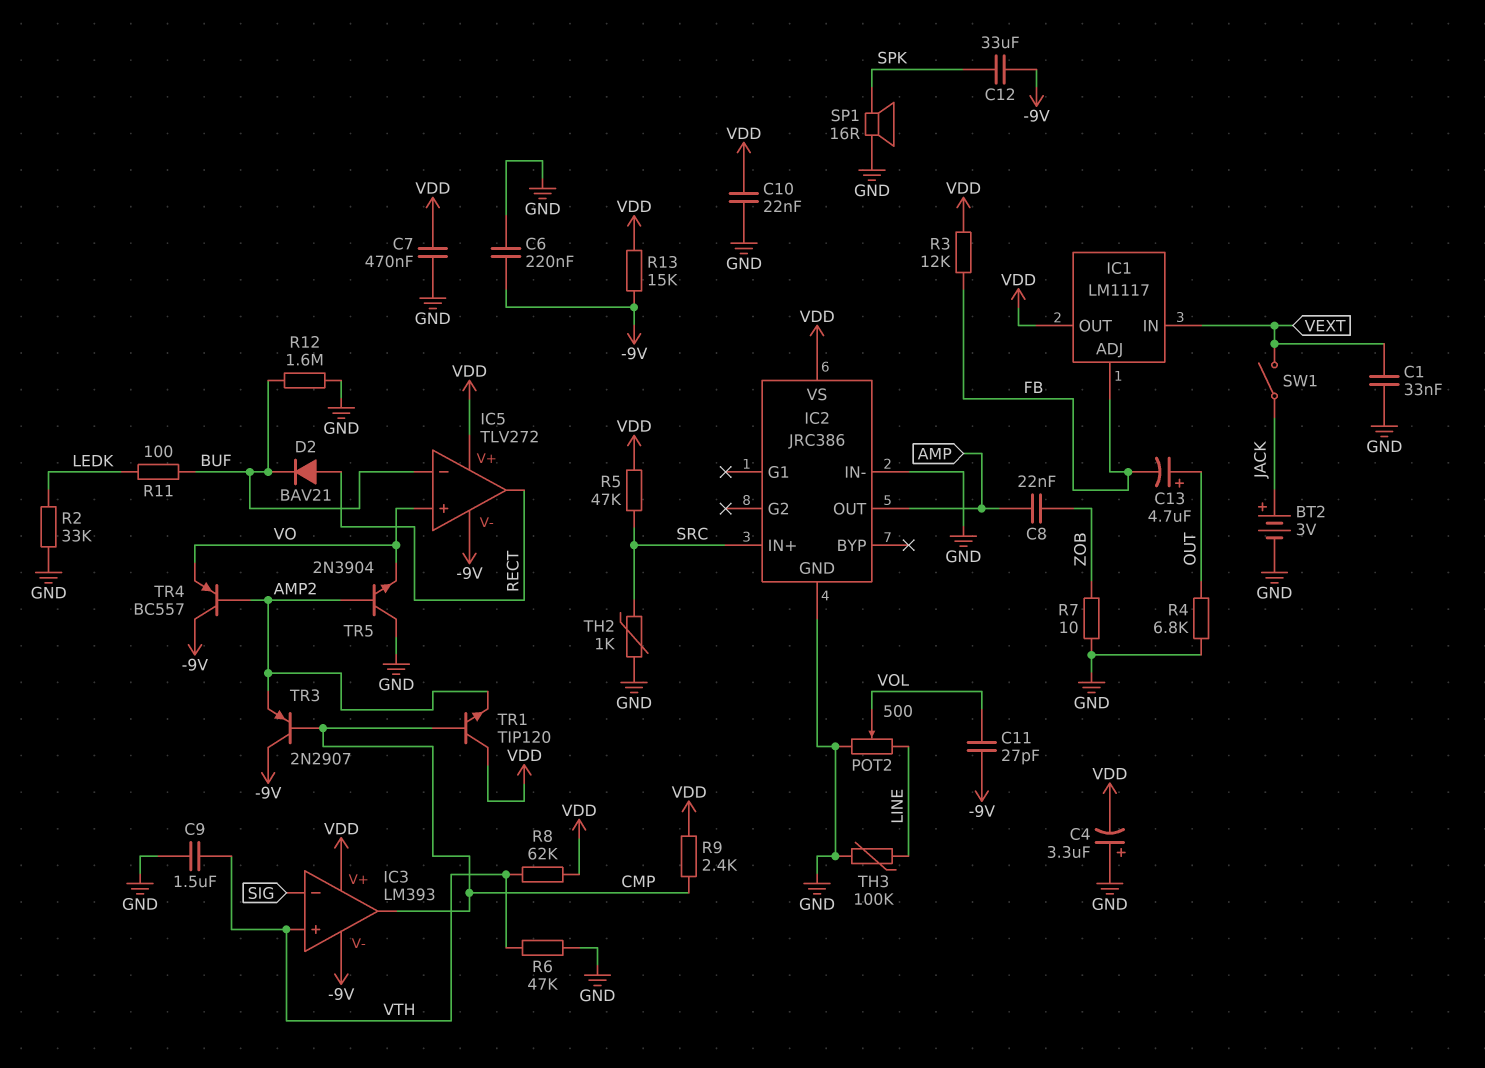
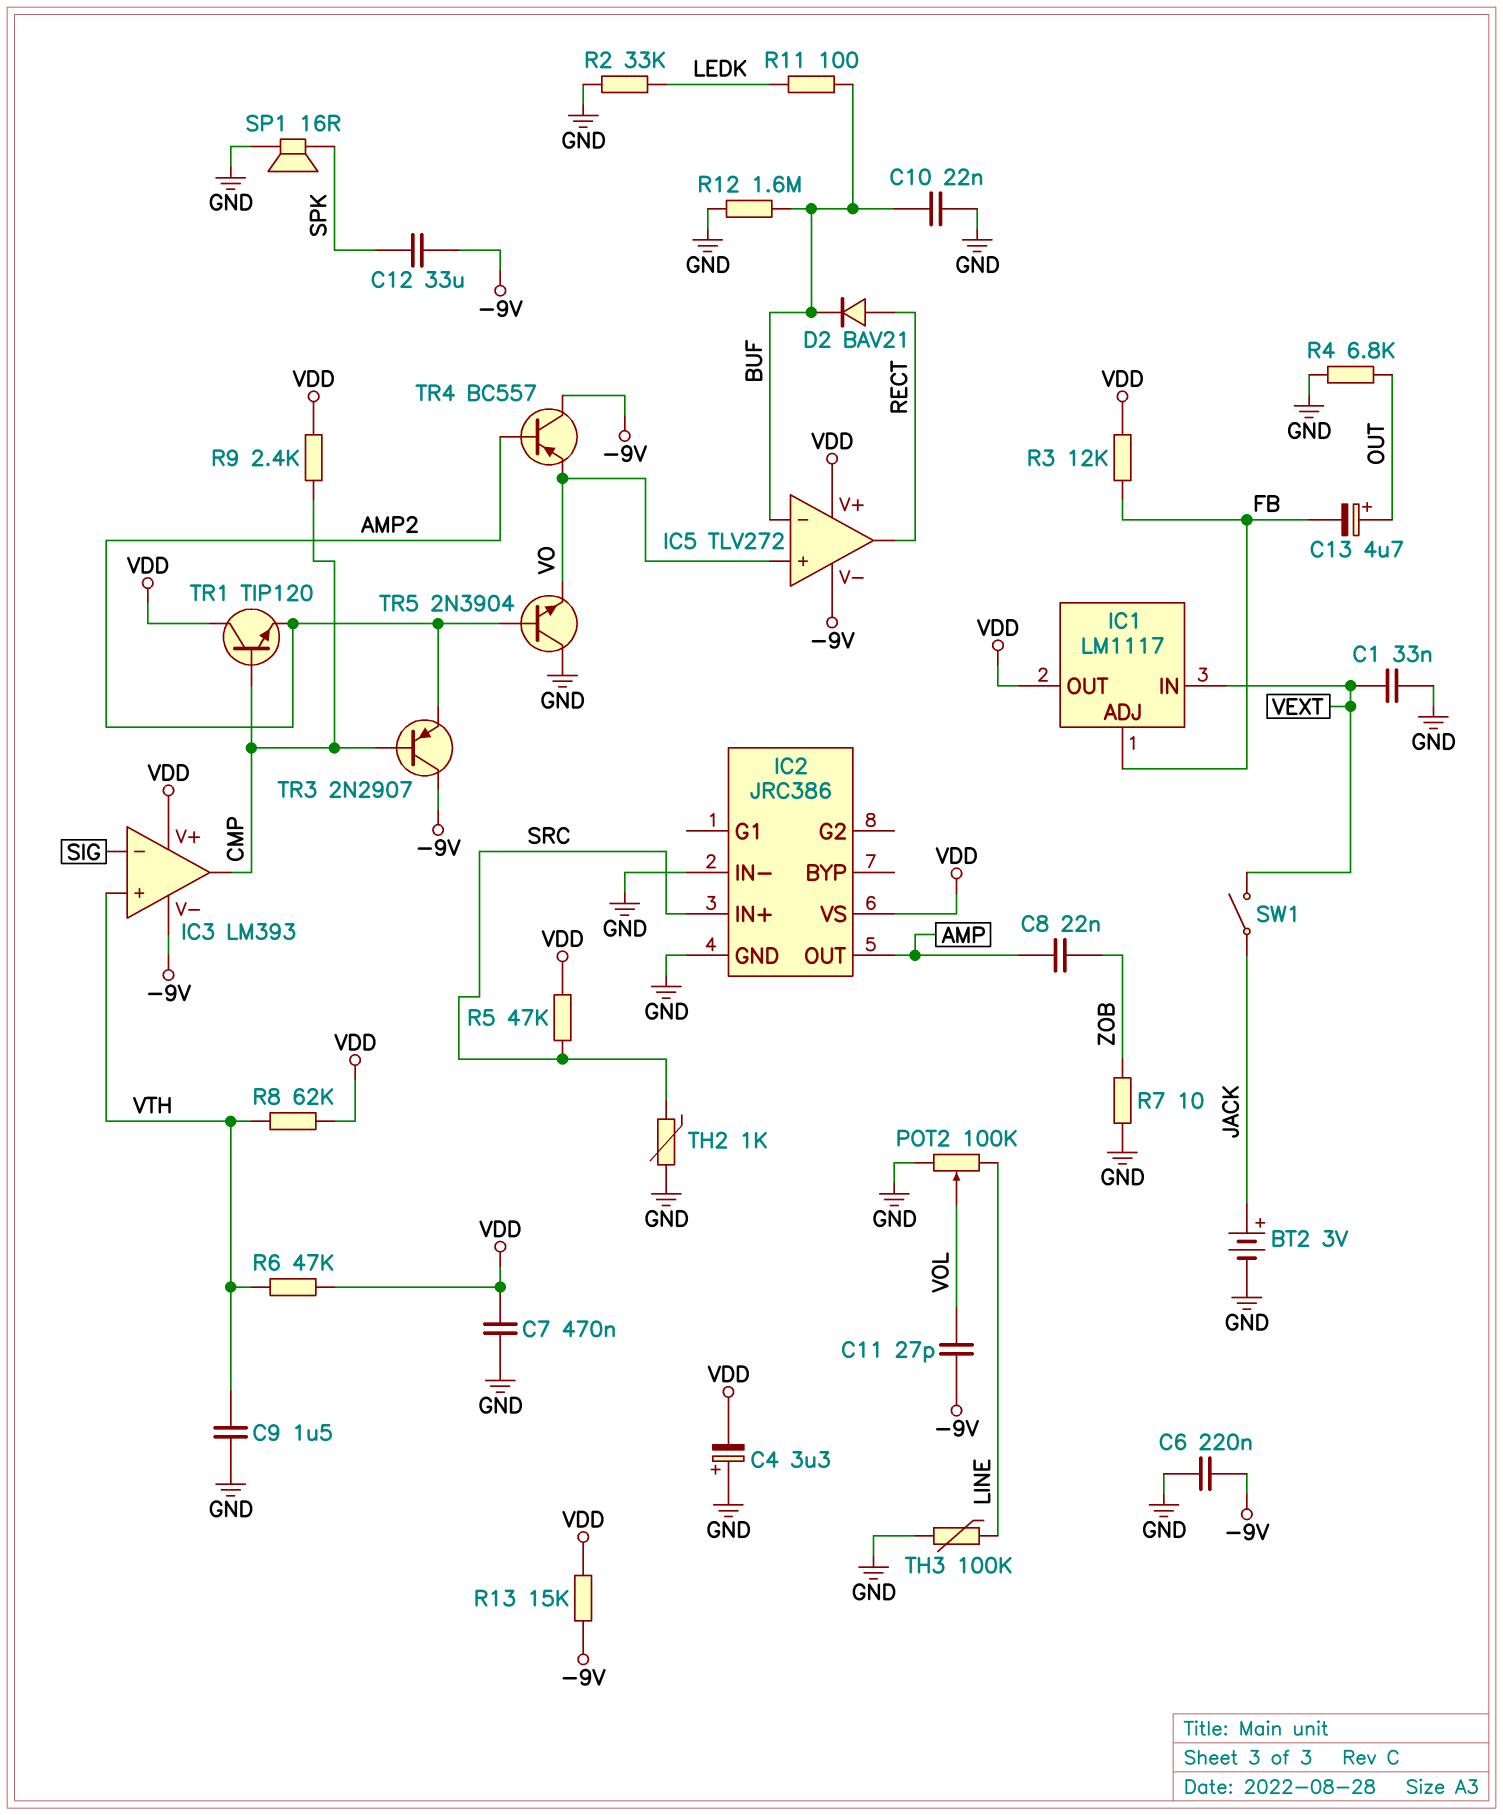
C10: 22nF (GND, VDD) -> 22nF (BUF, GND)
POT2: 500 (GND, LINE, wiper VOL) -> 100k (GND, LINE, wiper VOL)
R6: 47k (GND, VTH) -> 47k (VDD, VTH)

